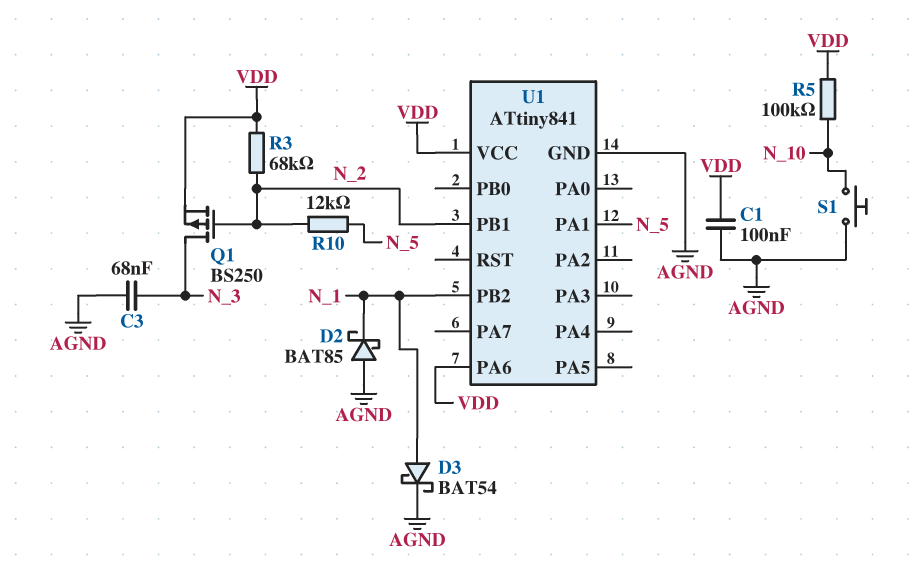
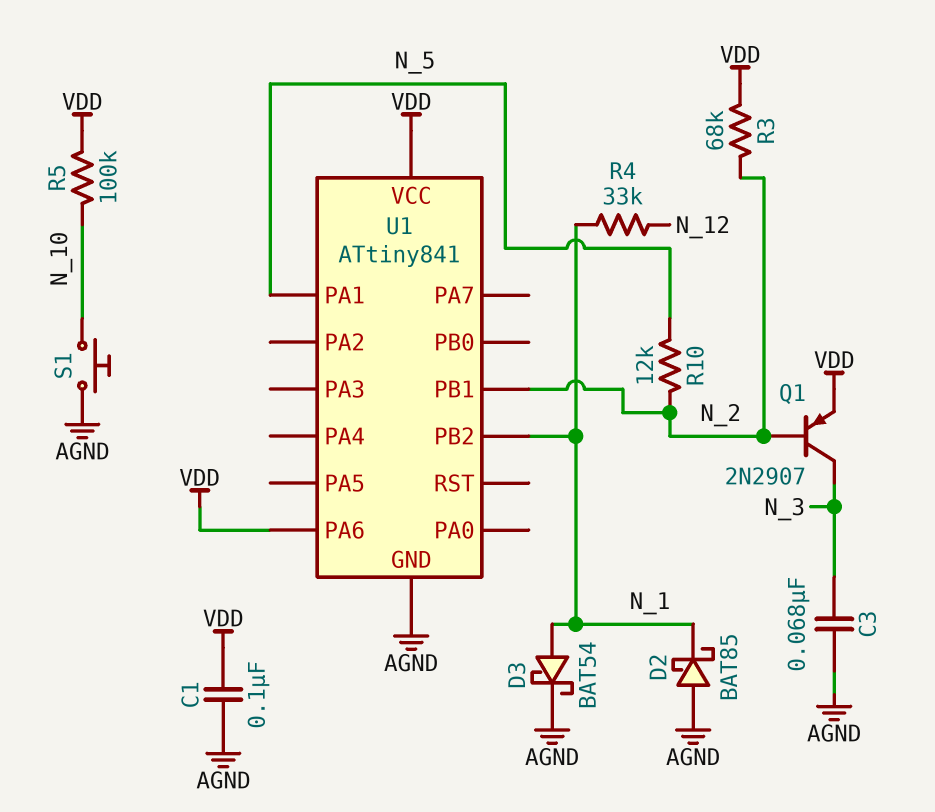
Q1: PMOS BS250 (G N_2, D N_3, S VDD) -> PNP 2N2907 (B N_2, C N_3, E VDD)
R4: none -> 33k (N_1, N_12)

